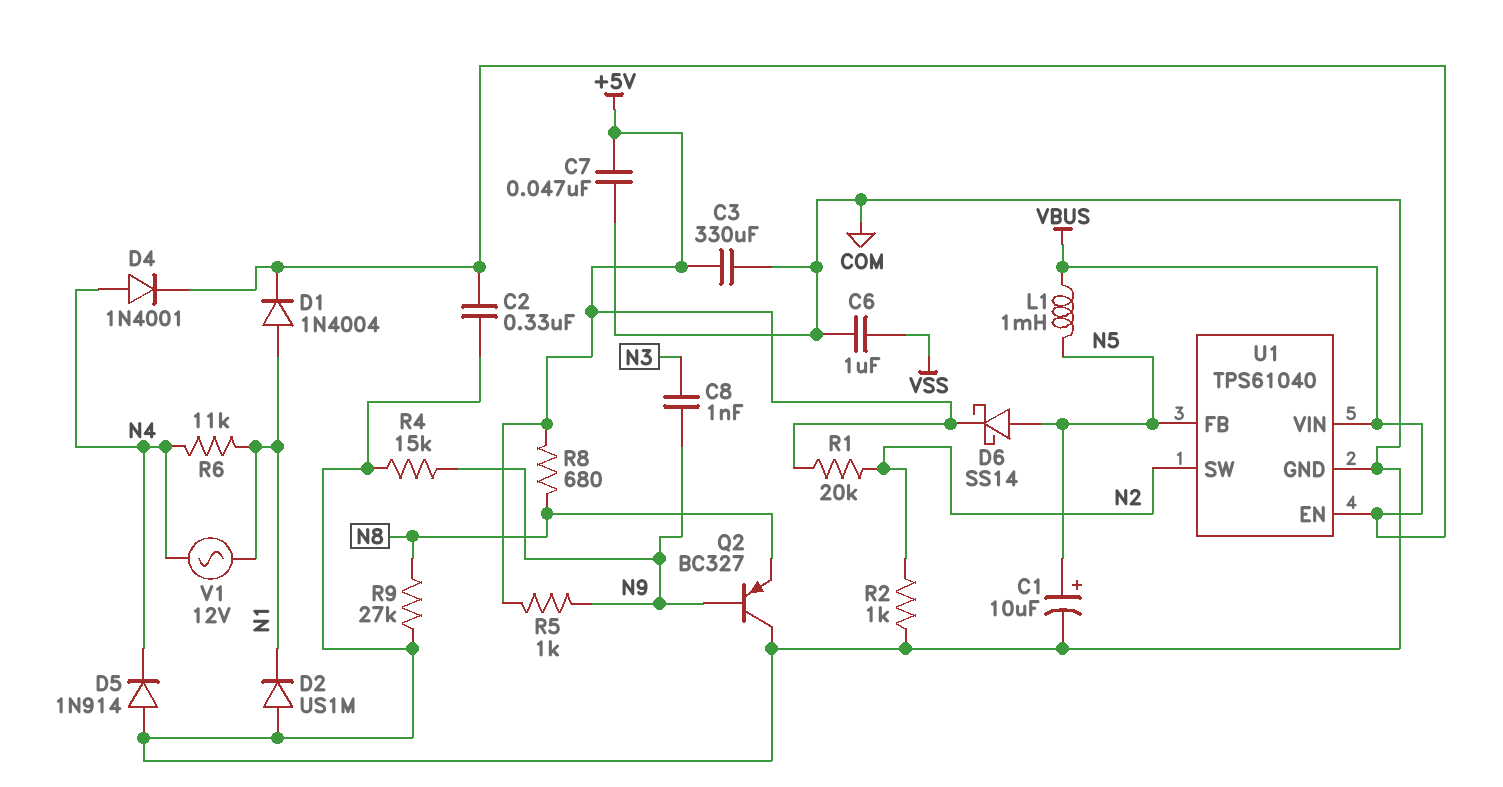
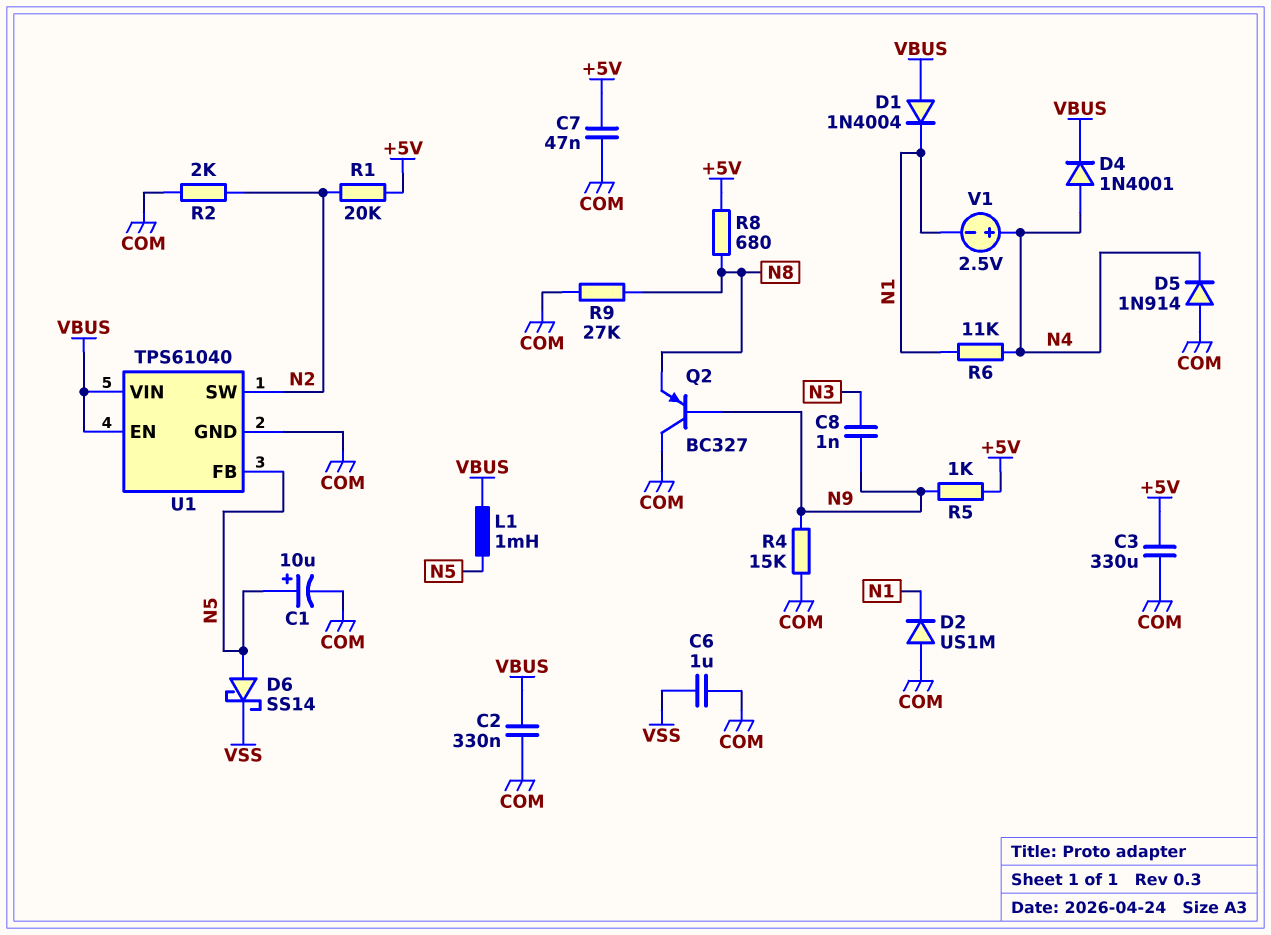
D1: diode 1N4004 (A N1, K VBUS) -> diode 1N4004 (A VBUS, K N1)
D6: schottky SS14 (A N5, K +5V) -> schottky SS14 (A N5, K VSS)
R2: 1k (COM, N2) -> 2k (COM, N2)
V1: AC 12V (N1, N4) -> 2.5V (plus N4, minus N1)

